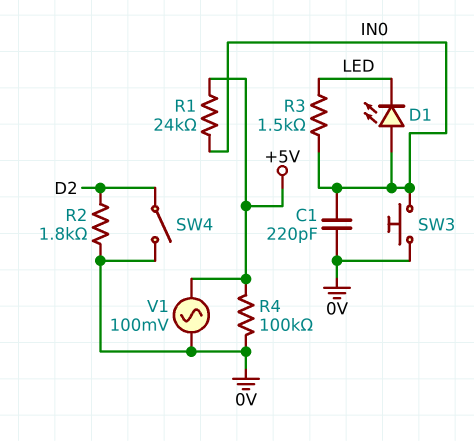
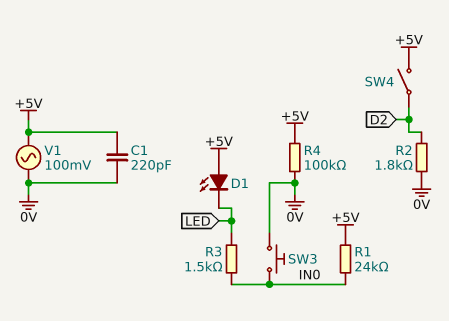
C1: 220pF (0V, IN0) -> 220pF (+5V, 0V)
D1: LED (A IN0, K LED) -> LED (A +5V, K LED)
SW4: switch (0V, D2) -> switch (+5V, D2)

